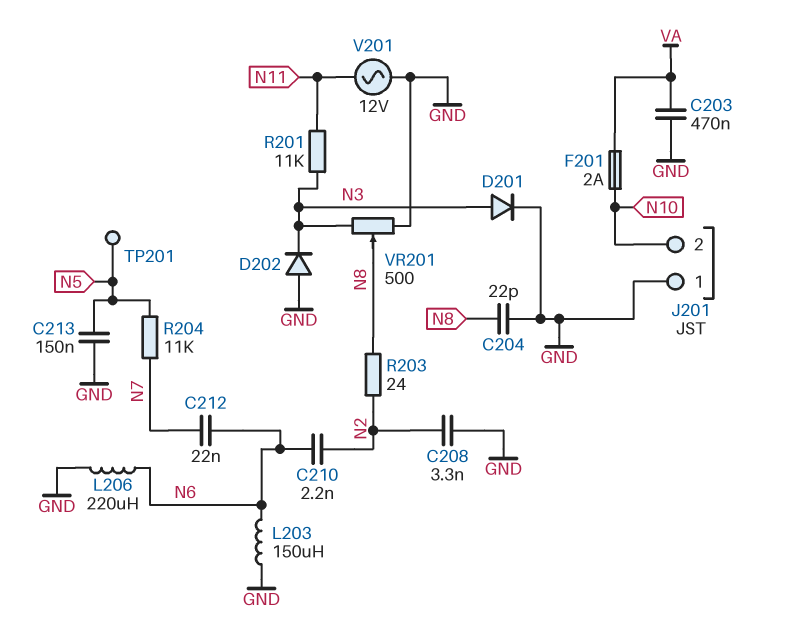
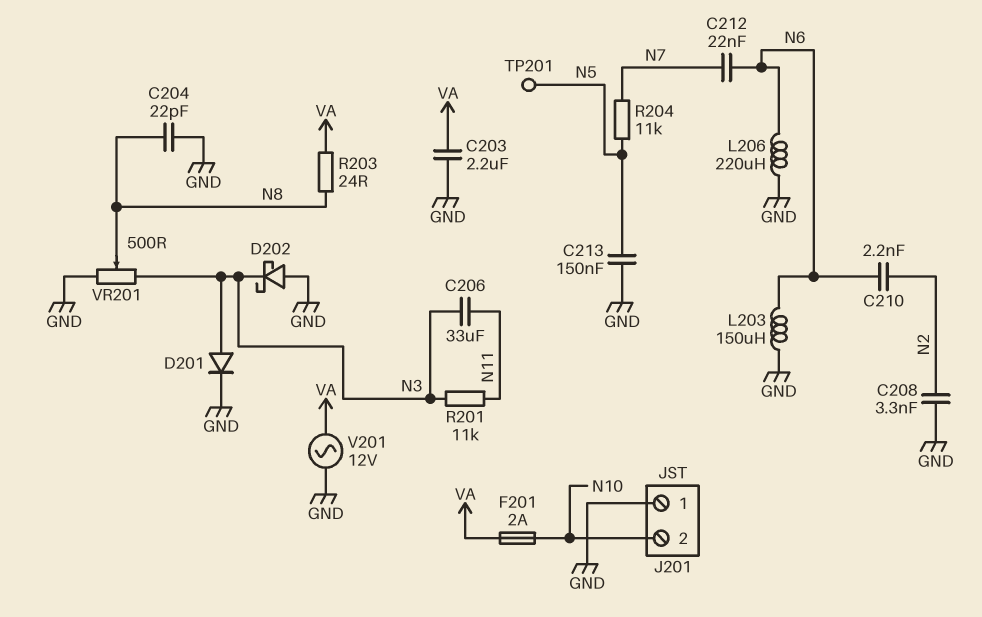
C203: 470nF (GND, VA) -> 2.2uF (GND, VA)
C206: none -> 33uF (N3, N11)
D202: diode (A GND, K N3) -> schottky (A GND, K N3)
R203: 24 (N2, N8) -> 24 (N8, VA)
V201: AC 12V (GND, N11) -> AC 12V (GND, VA)

